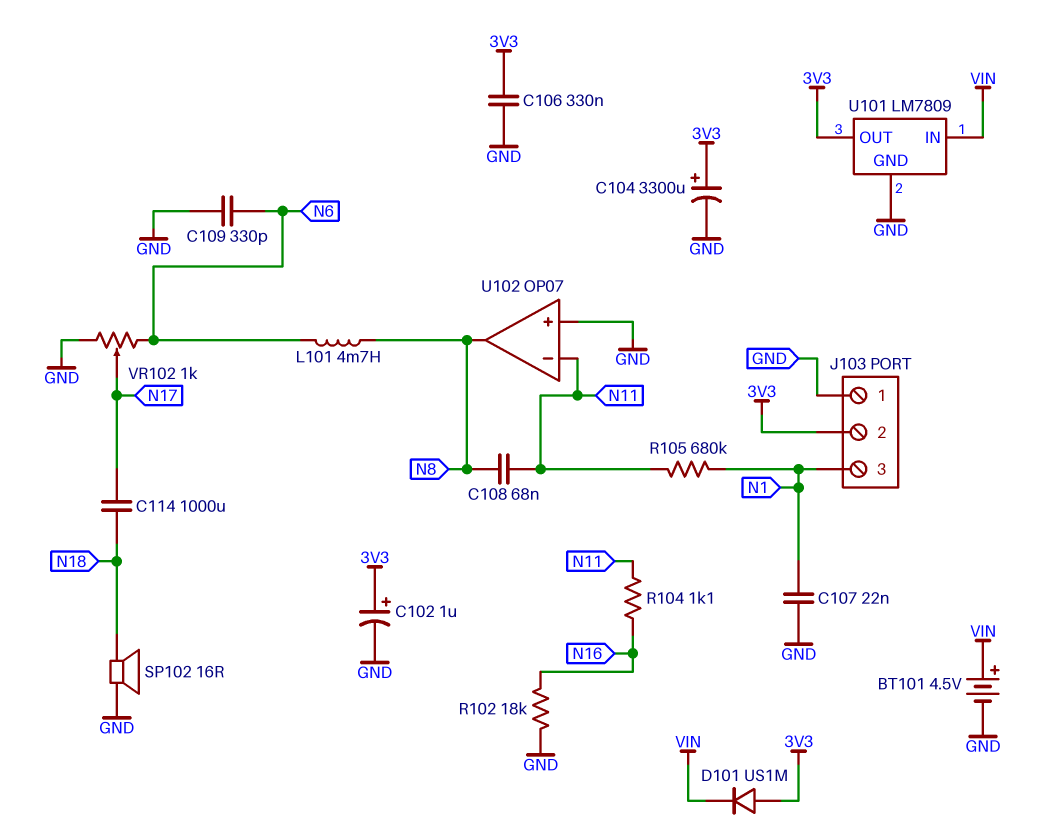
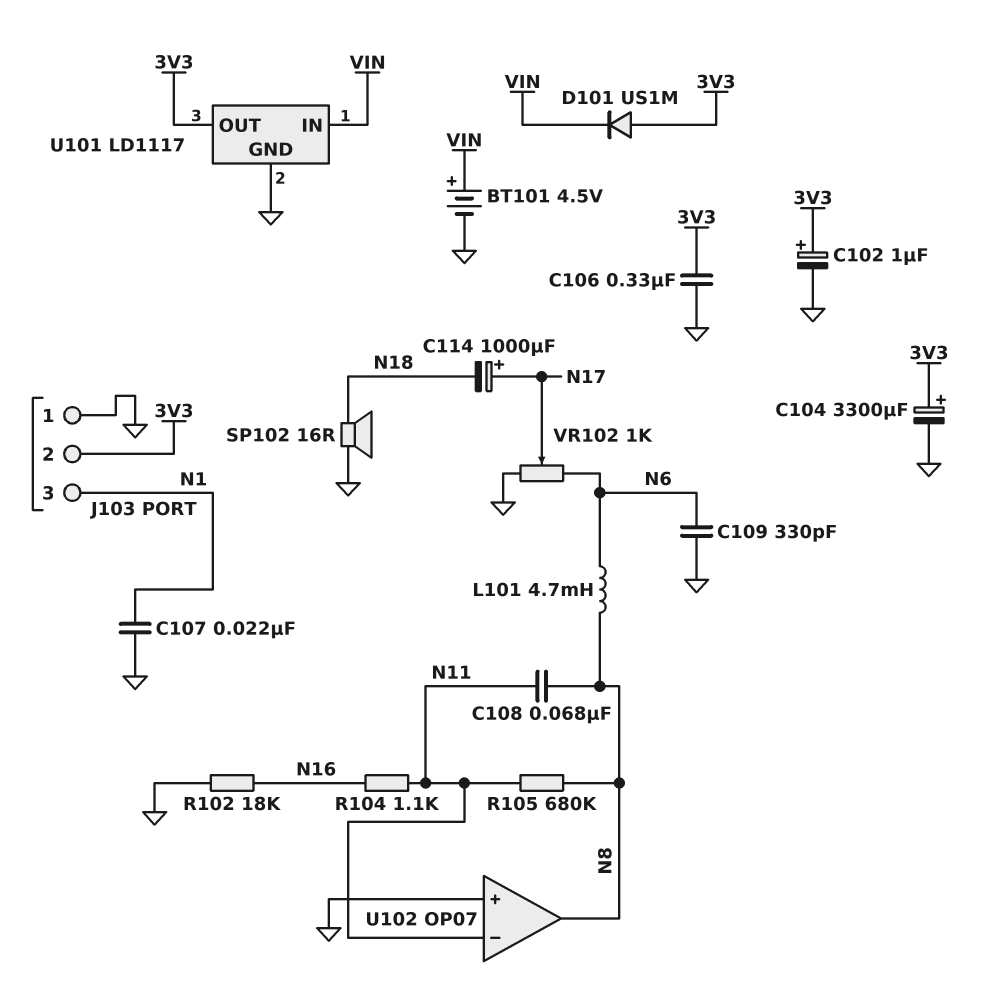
C114: 1000uF (N17, N18) -> 1000uF (plus N17, minus N18)
R105: 680k (N1, N11) -> 680k (N8, N11)
U101: LM7809 -> LD1117

